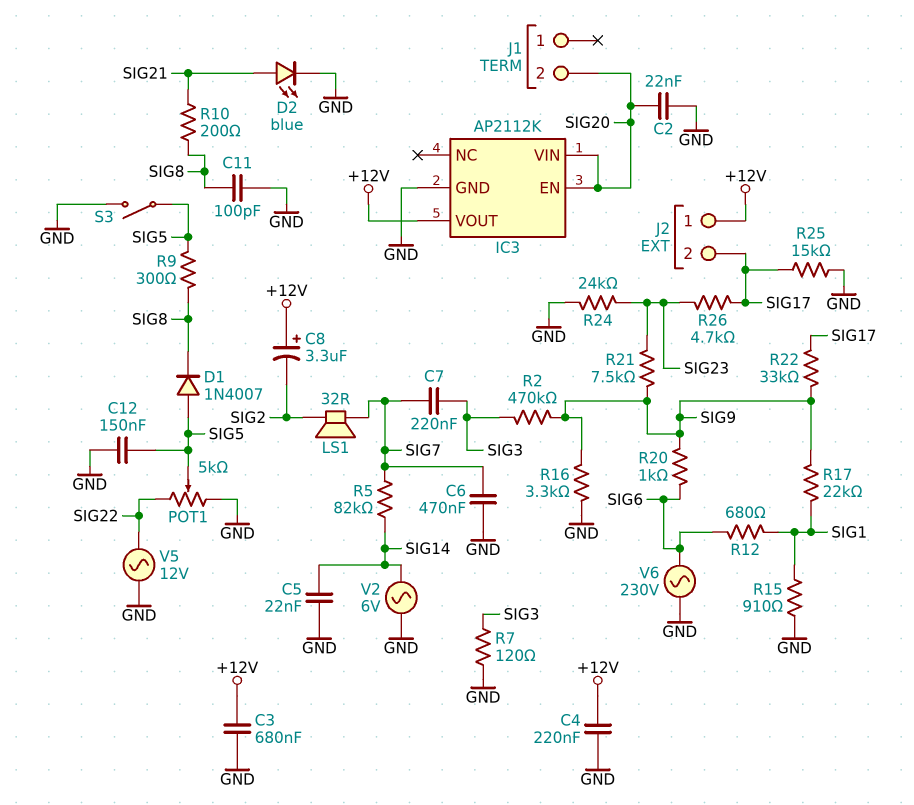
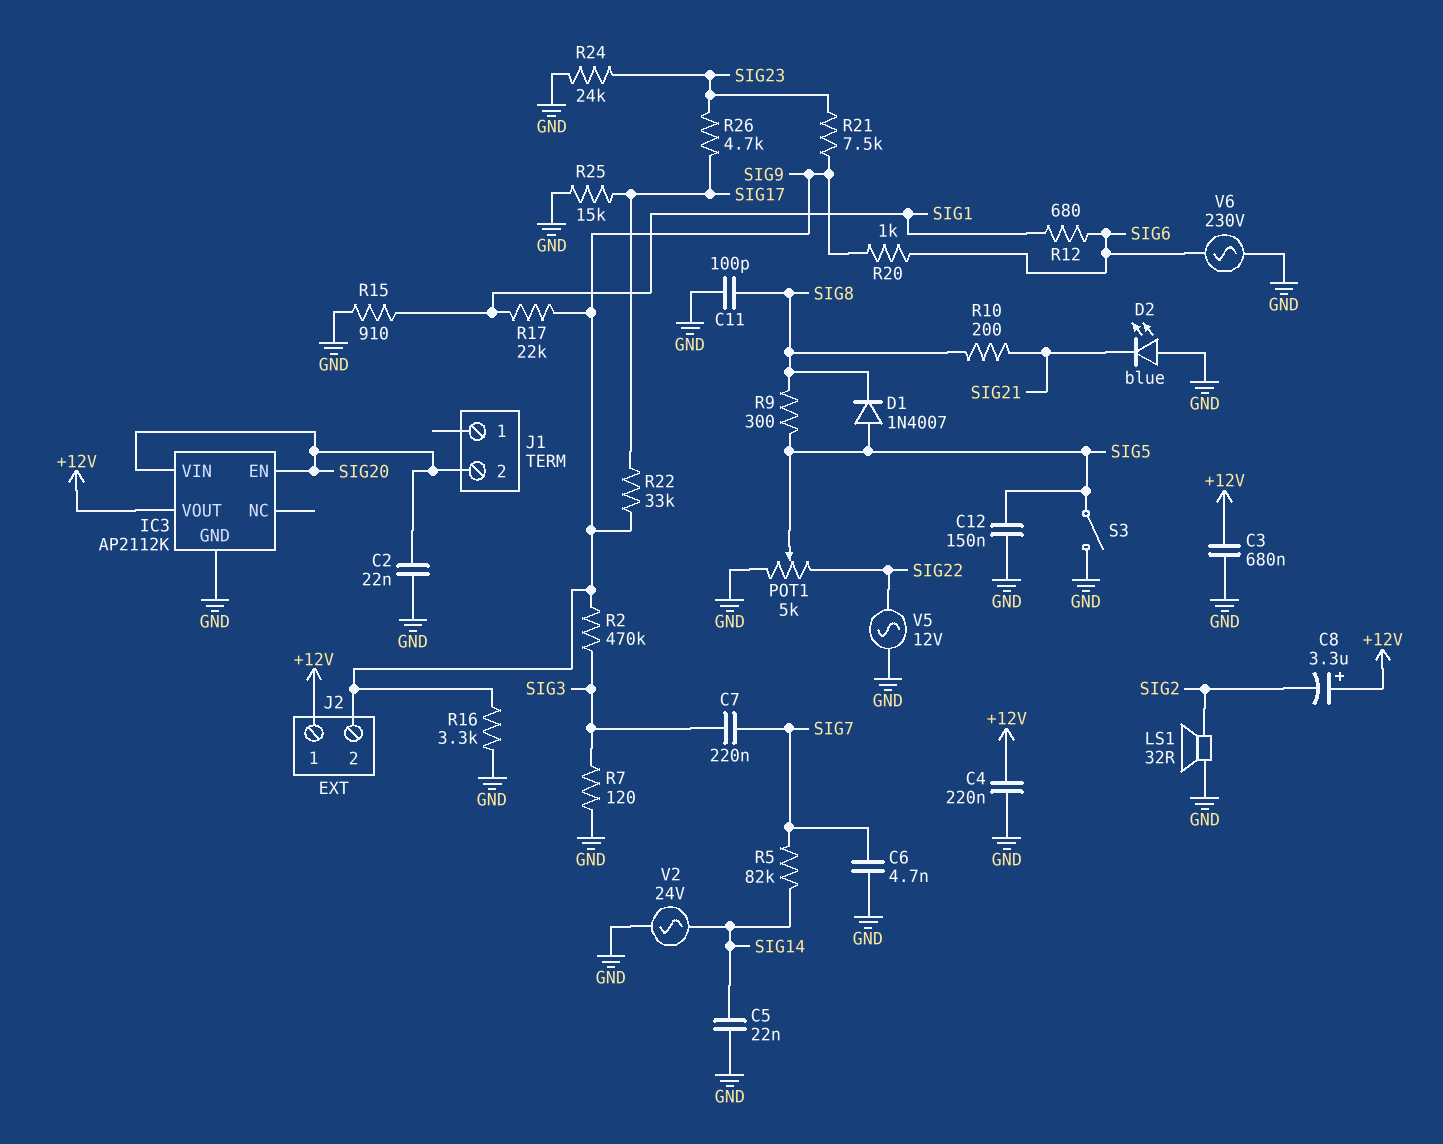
C6: 470nF (GND, SIG7) -> 4.7nF (GND, SIG7)
D2: LED blue (A SIG21, K GND) -> LED blue (A GND, K SIG21)
J2 pin 2: SIG17 -> SIG9
LS1: speaker 32R (SIG2, SIG7) -> speaker 32R (GND, SIG2)
V2: AC 6V (GND, SIG14) -> AC 24V (GND, SIG14)

